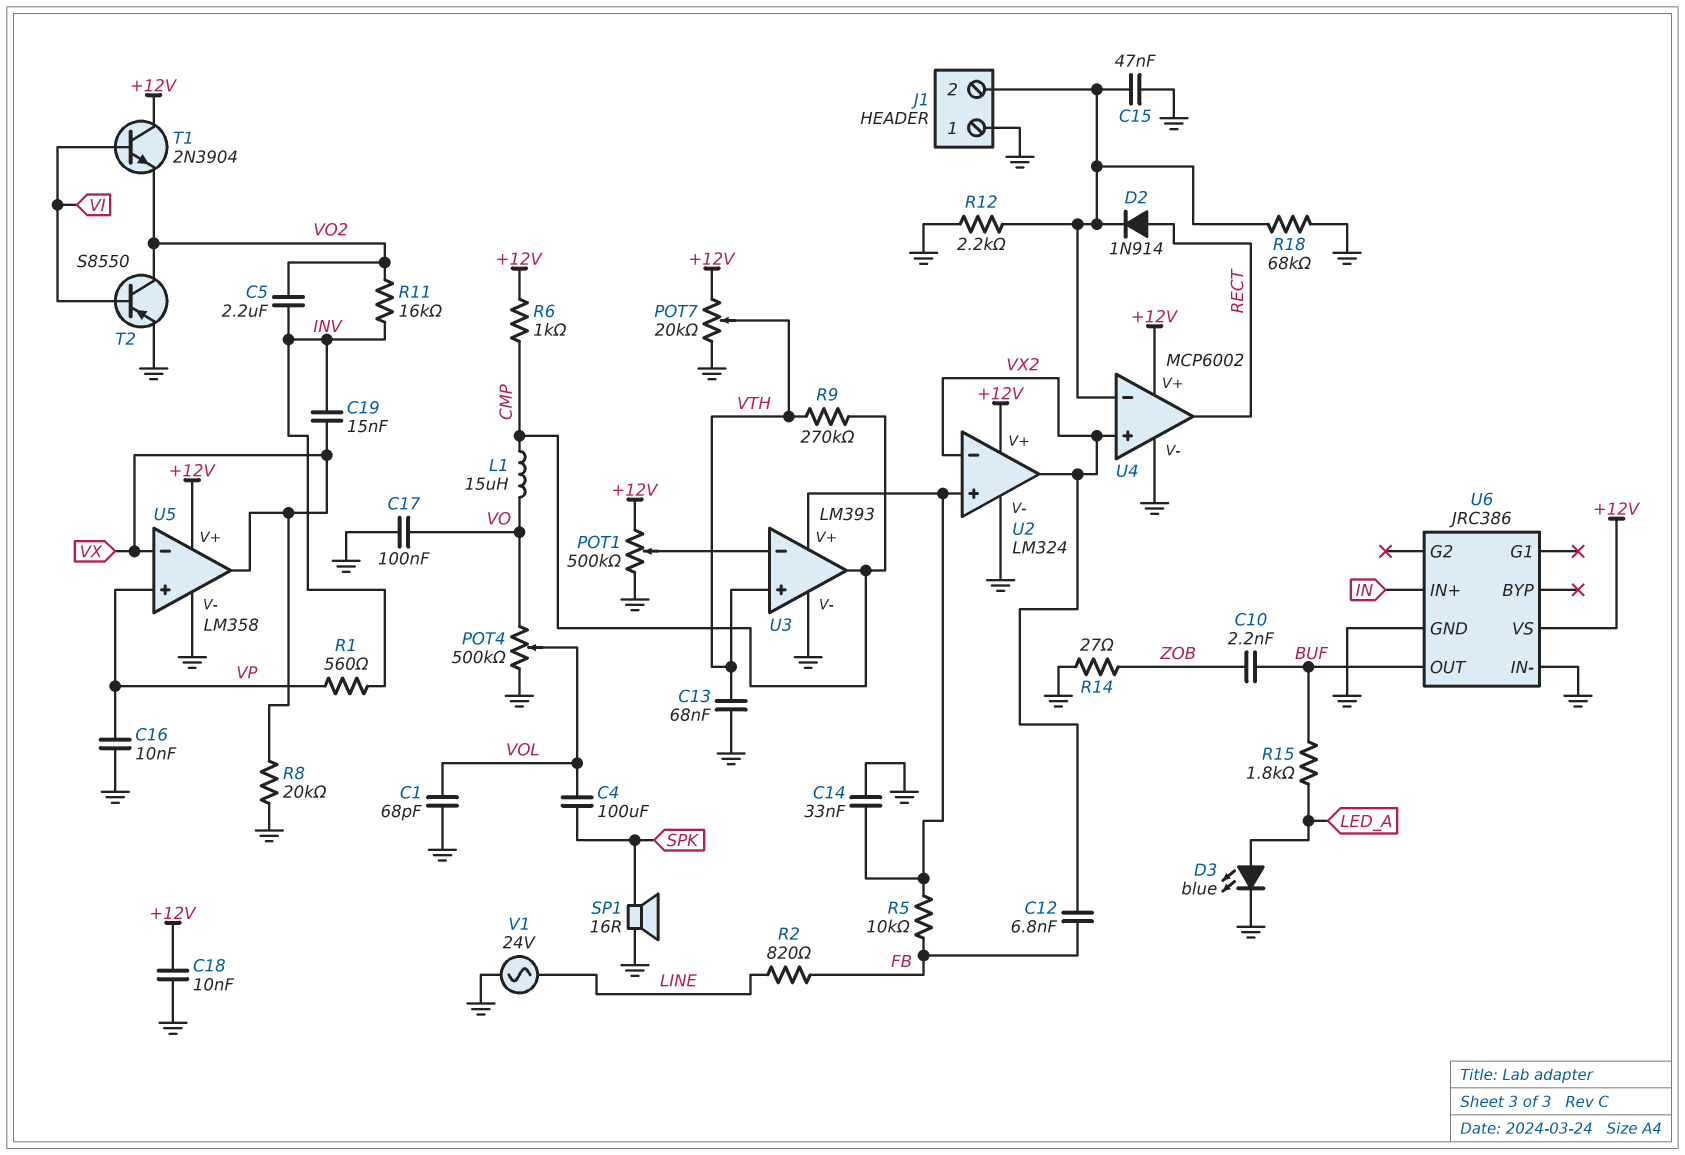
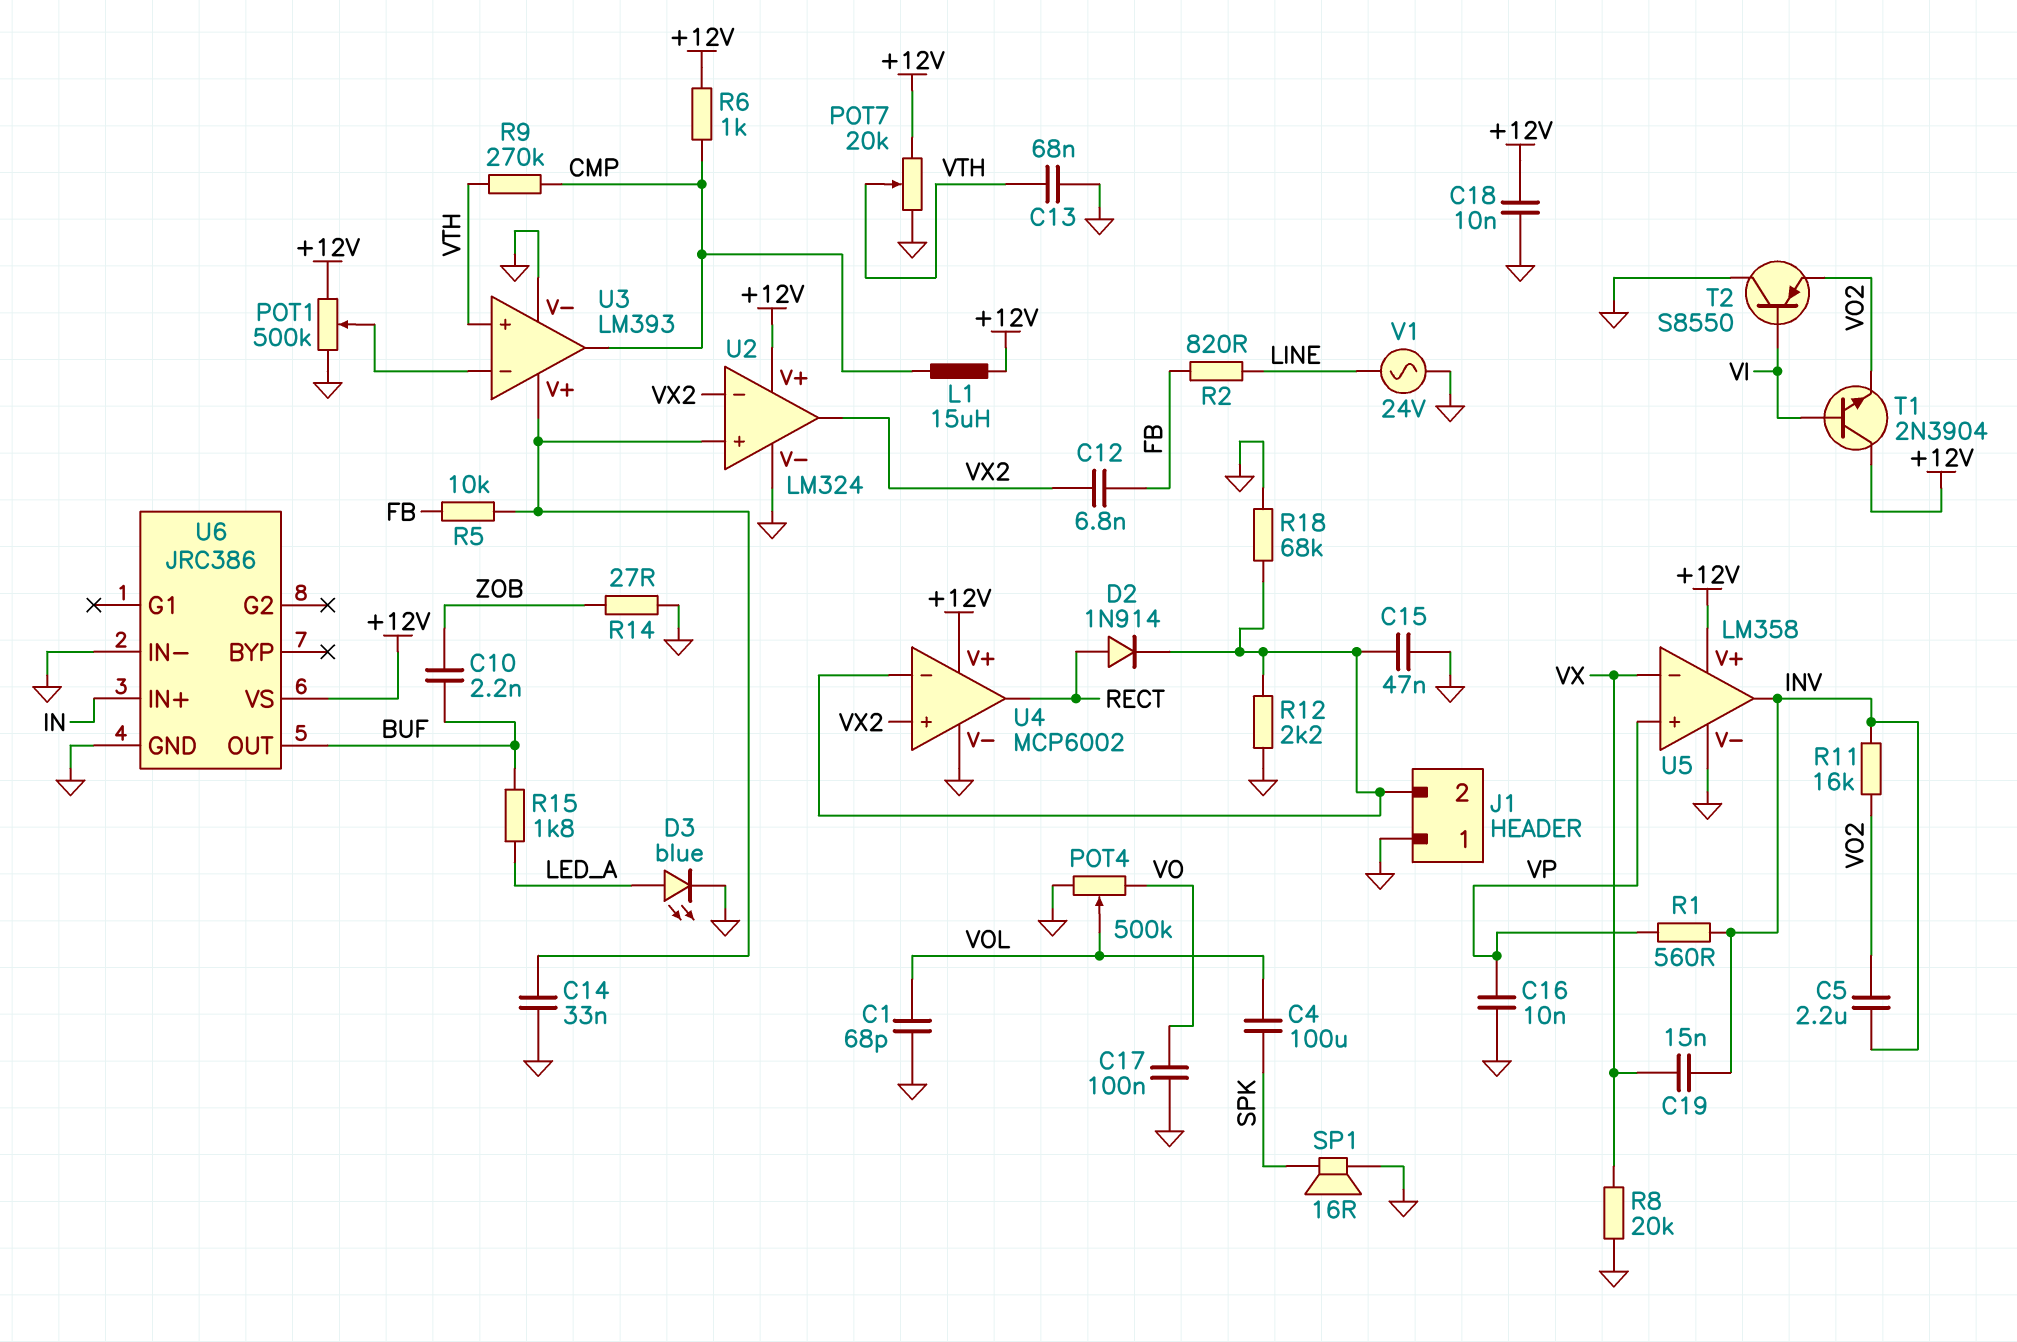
L1: 15uH (CMP, VO) -> 15uH (+12V, CMP)
T2: PNP S8550 (B VI, C VO2, E GND) -> PNP S8550 (B VI, C GND, E VO2)
U5 pin out: VX -> INV

